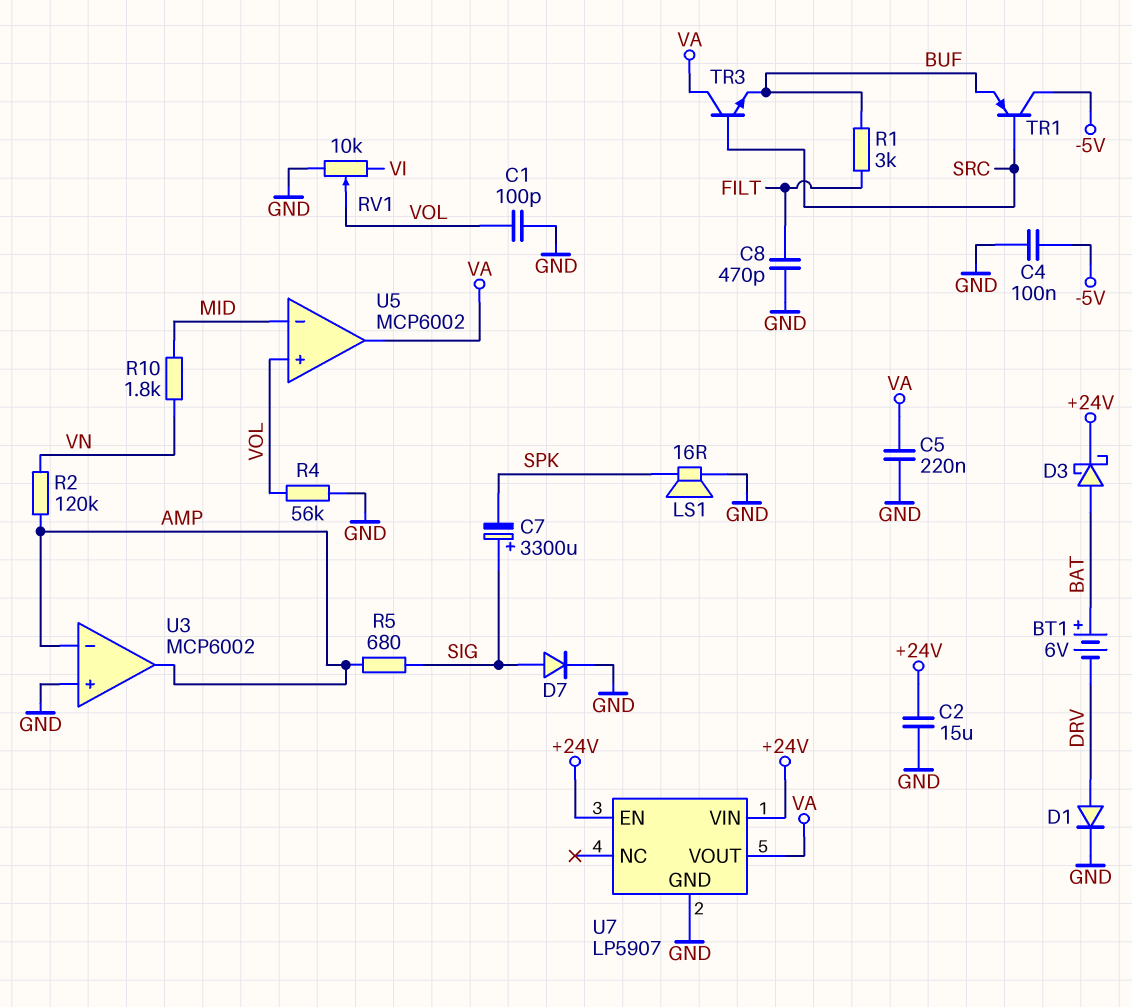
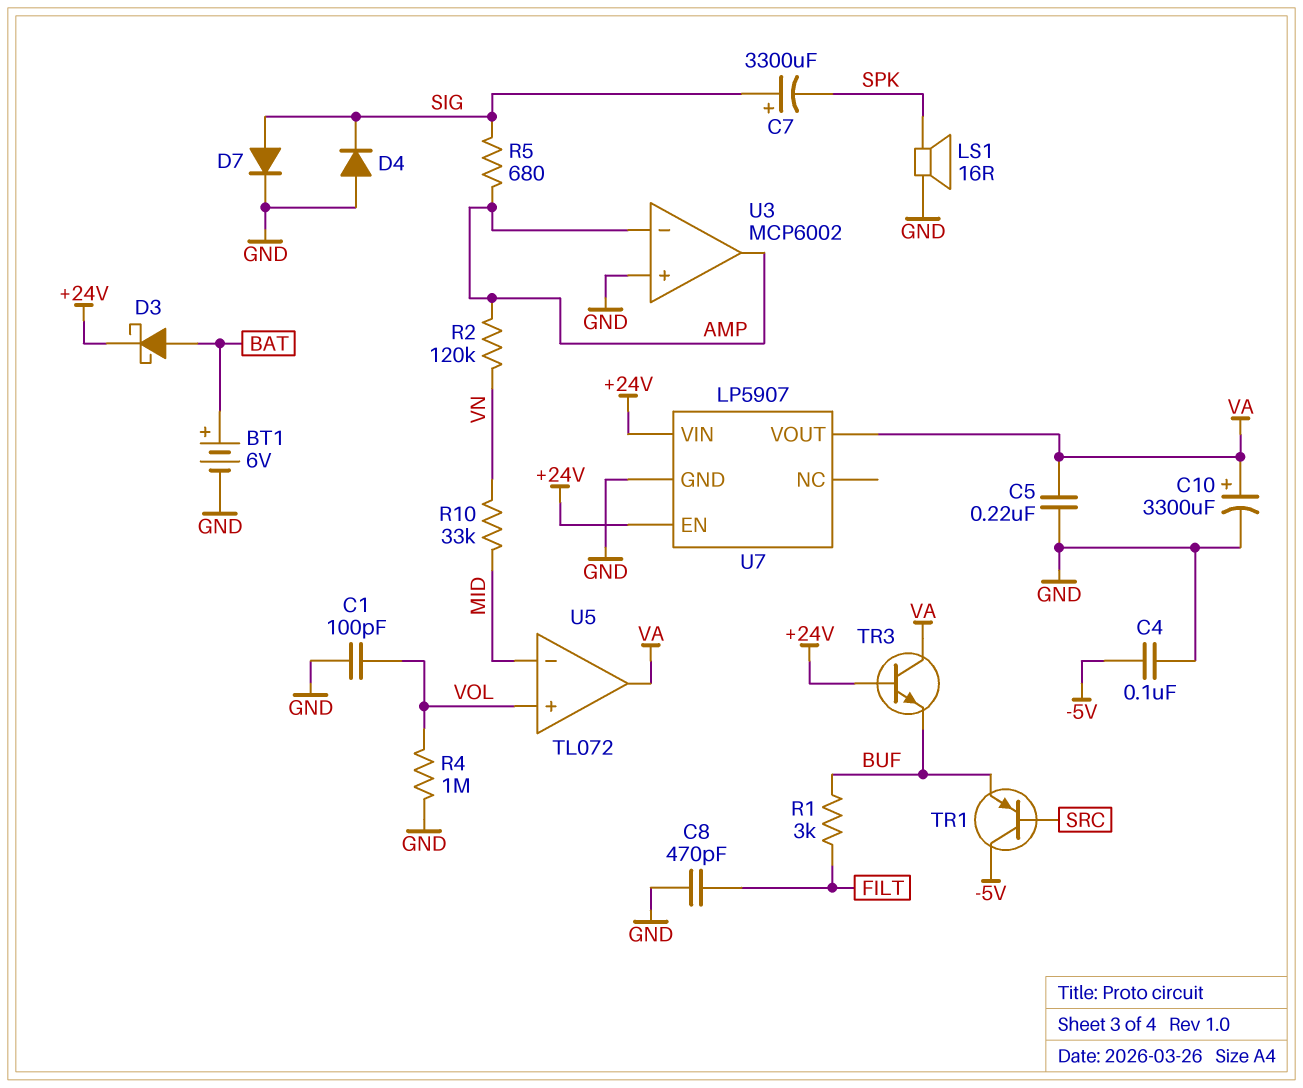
BT1: 6V (plus BAT, minus DRV) -> 6V (plus BAT, minus GND)
C2: 15uF (+24V, GND) -> none
C10: none -> 3300uF (plus VA, minus GND)
D1: diode (A DRV, K GND) -> none
D4: none -> diode (A GND, K SIG)
R4: 56k (GND, VOL) -> 1M (GND, VOL)
R10: 1.8k (MID, VN) -> 33k (MID, VN)
RV1: 10k (GND, VI, wiper VOL) -> none
TR3: NPN (B SRC, C VA, E BUF) -> NPN (B +24V, C VA, E BUF)
U5: MCP6002 -> TL072

